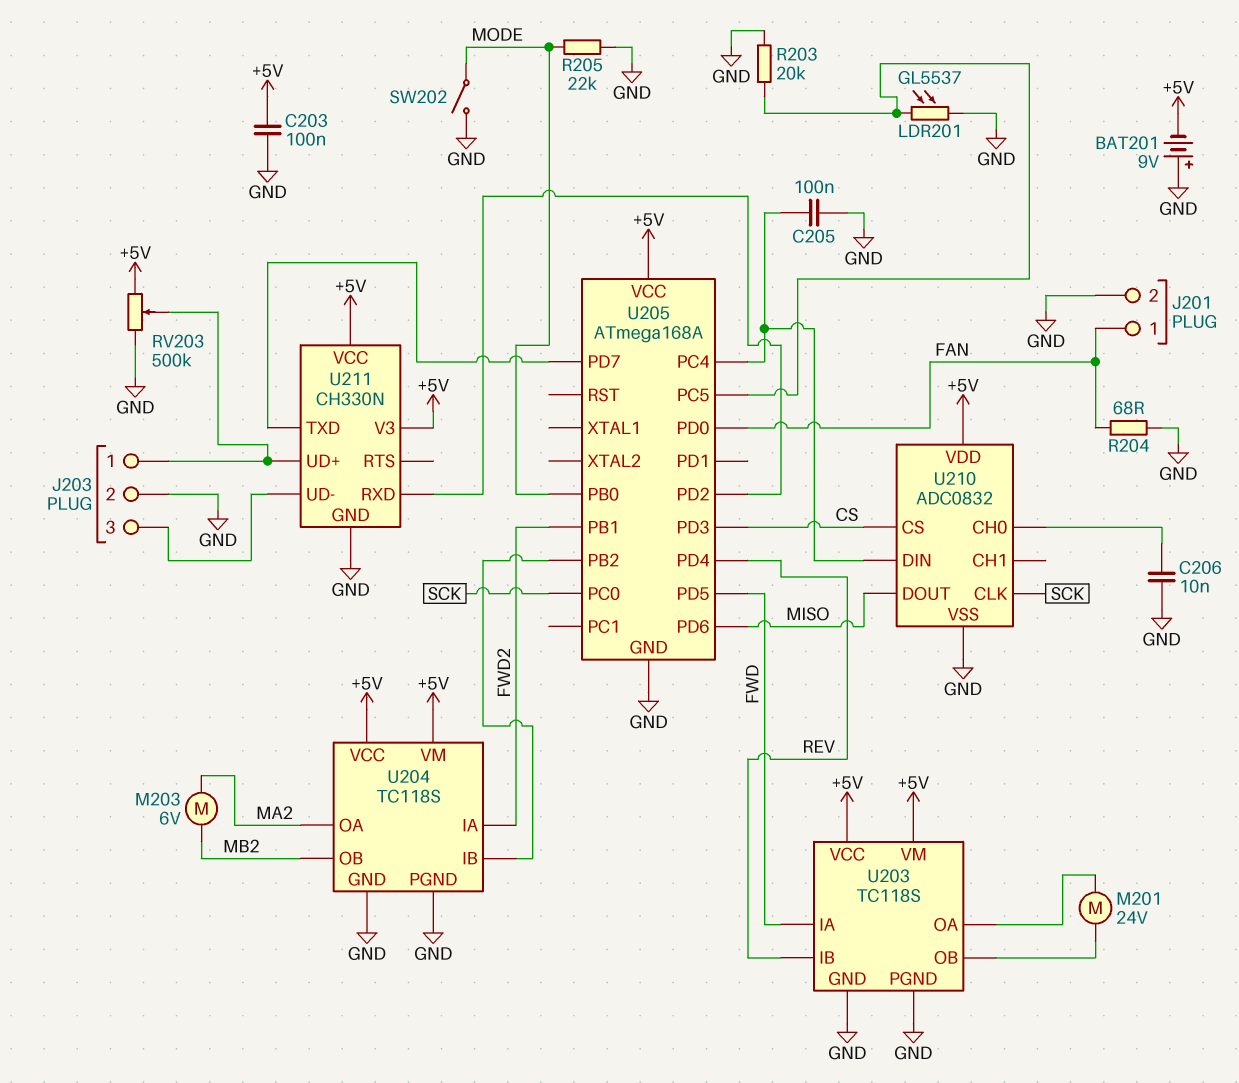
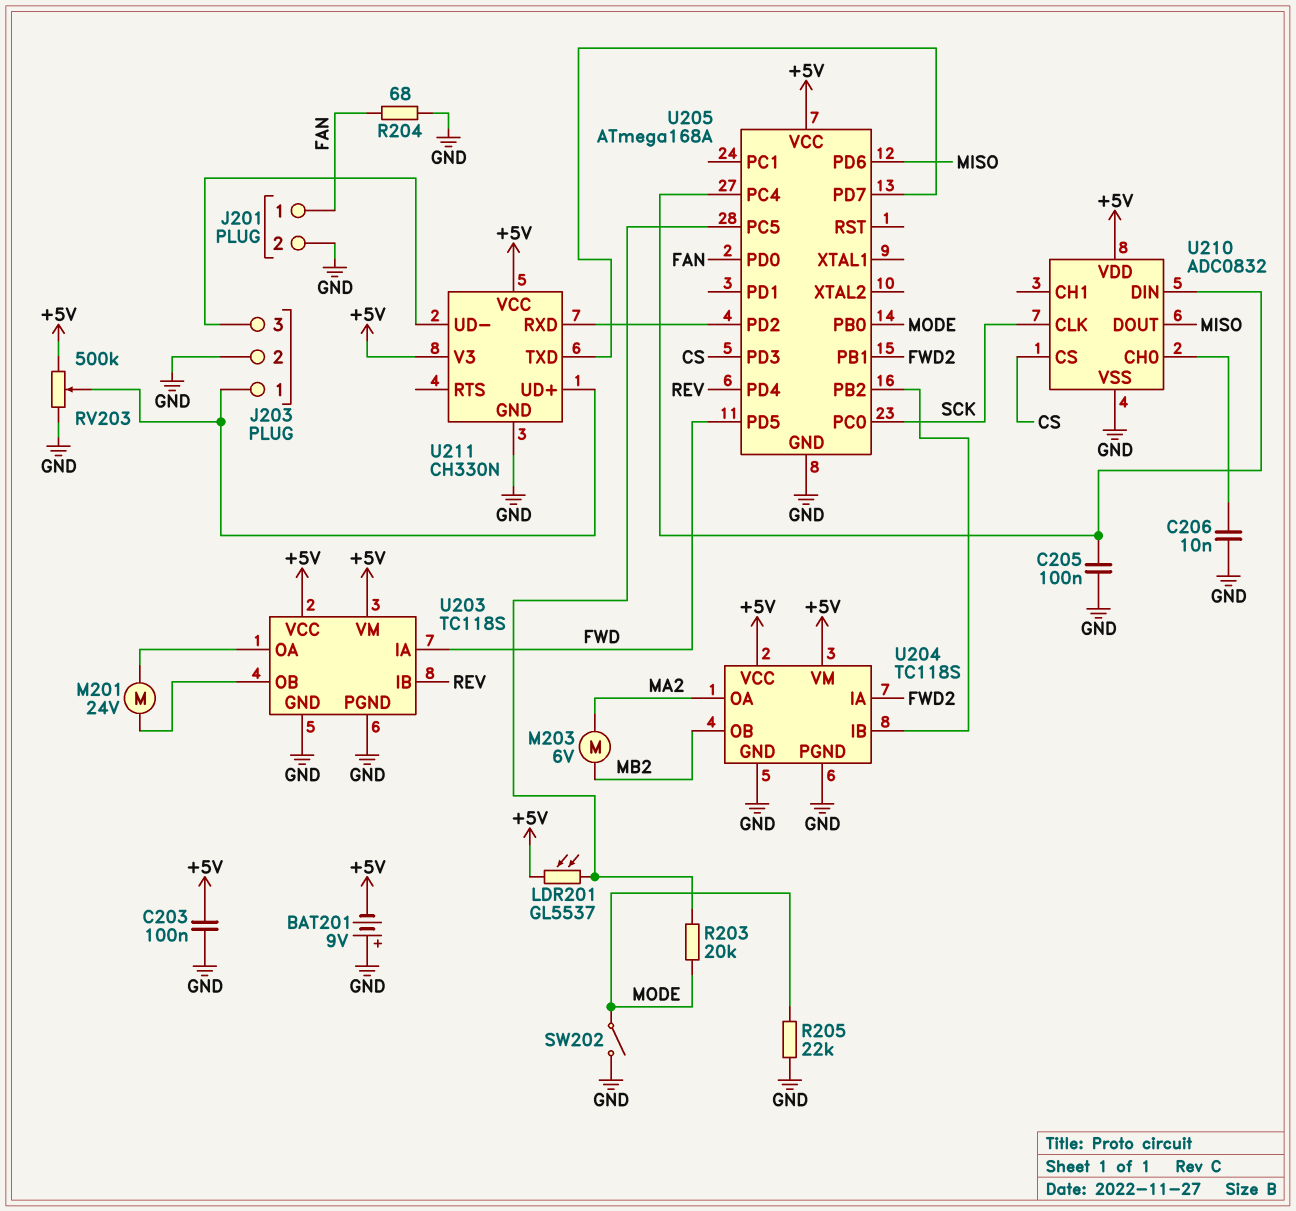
LDR201: GL5537 (GND, U205/PC5) -> GL5537 (+5V, U205/PC5)
R203: 20k (GND, U205/PC5) -> 20k (MODE, U205/PC5)

